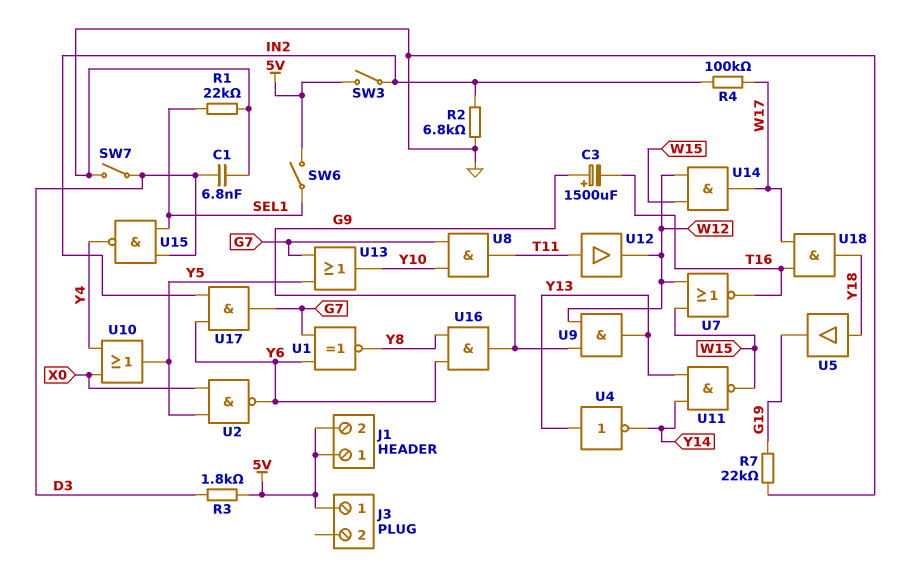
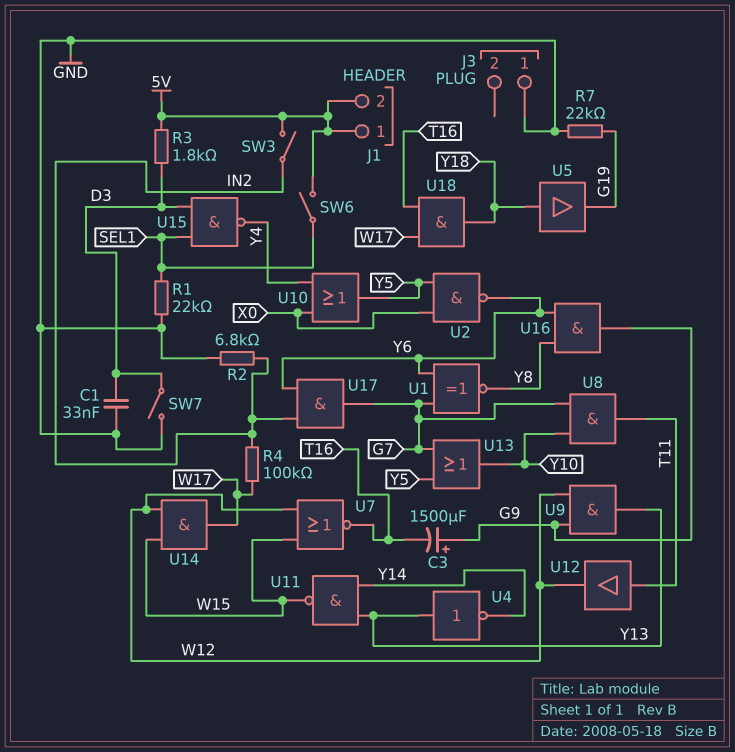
C1: 6.8nF (D3, GND) -> 33nF (D3, GND)
J3 pin 1: 5V -> GND

